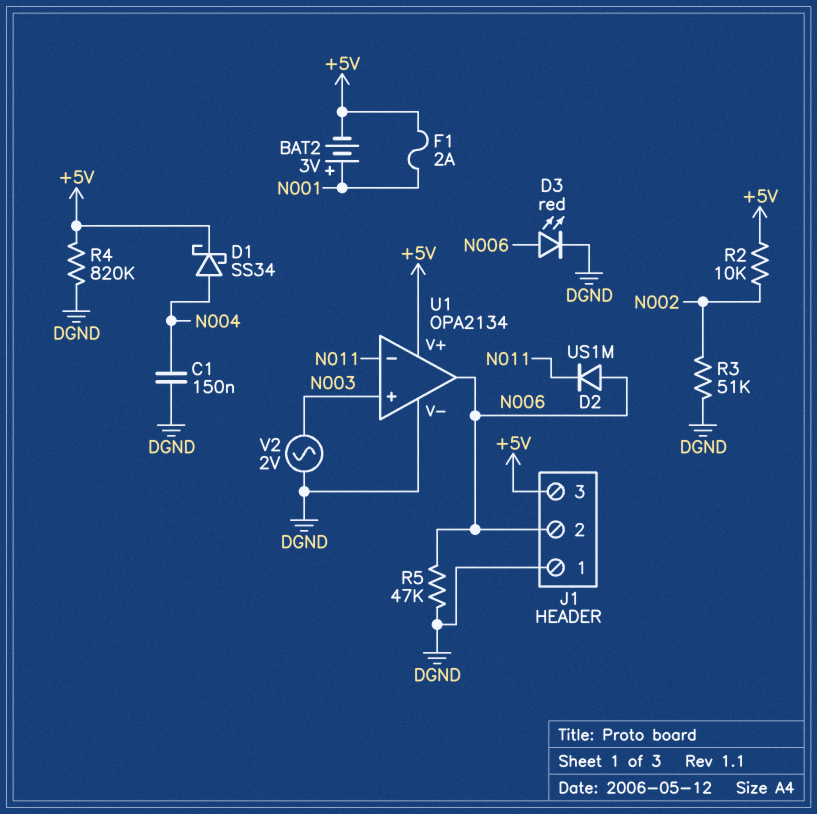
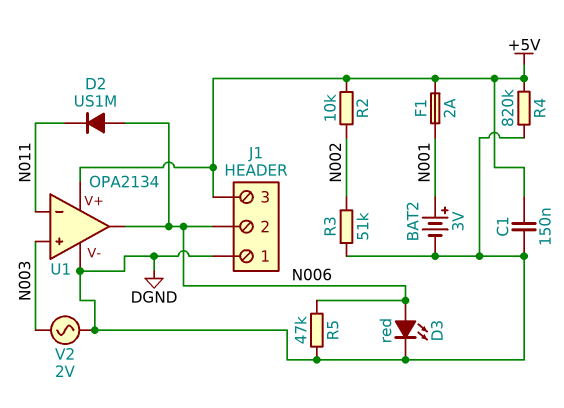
BAT2: 3V (plus N001, minus +5V) -> 3V (plus N001, minus DGND)
C1: 150nF (DGND, N004) -> 150nF (+5V, DGND)
D1: schottky SS34 (A N004, K +5V) -> none

